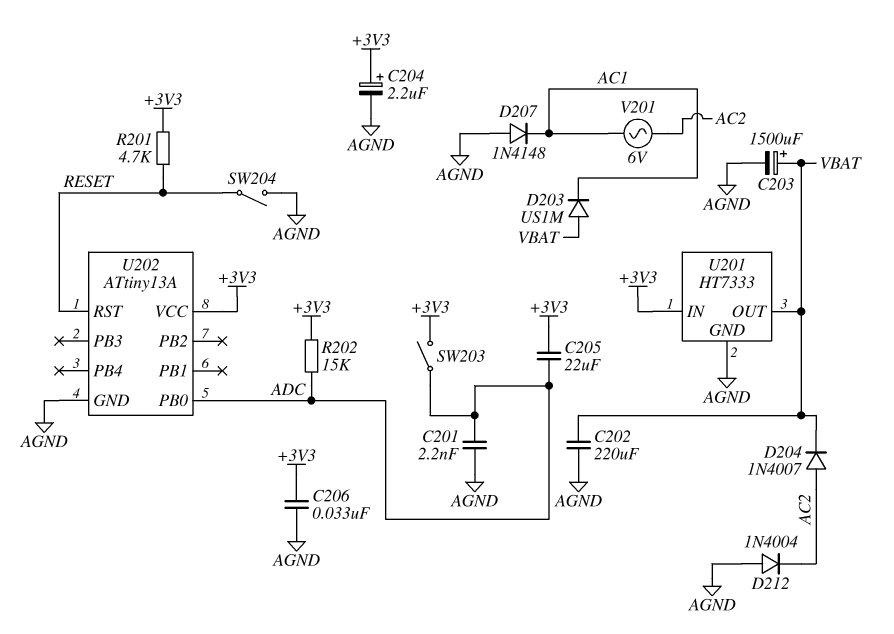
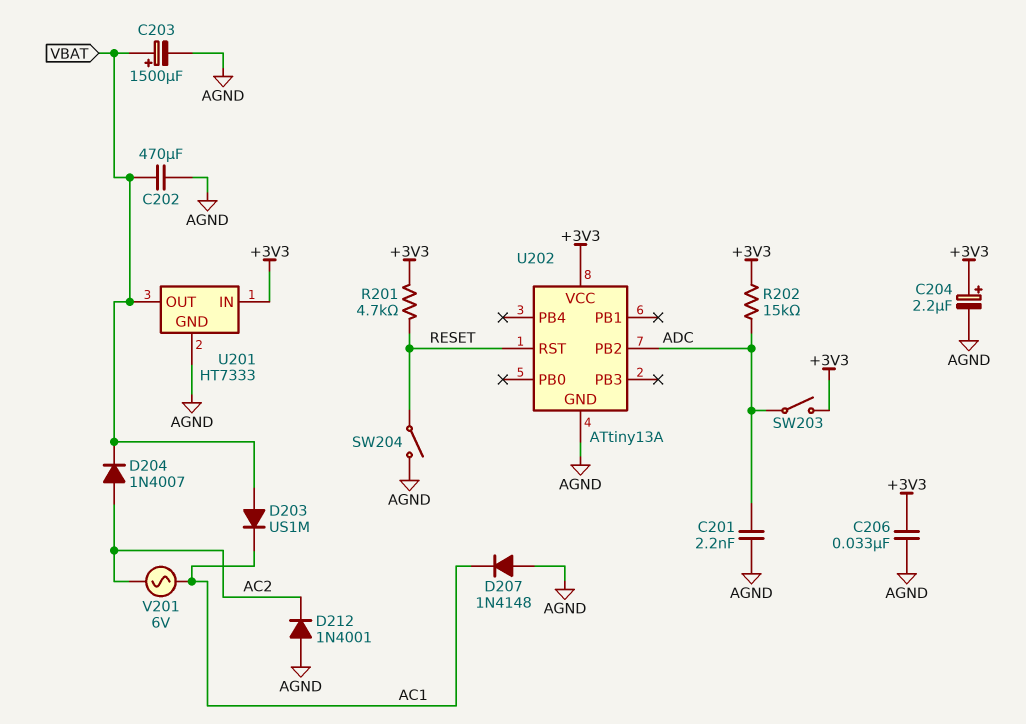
C202: 220uF (AGND, VBAT) -> 470uF (AGND, VBAT)
C205: 22uF (+3V3, ADC) -> none
D212: diode 1N4004 (A AGND, K AC2) -> diode 1N4001 (A AGND, K AC2)
U202 pin PB0: ADC -> none
U202 pin PB2: none -> ADC

